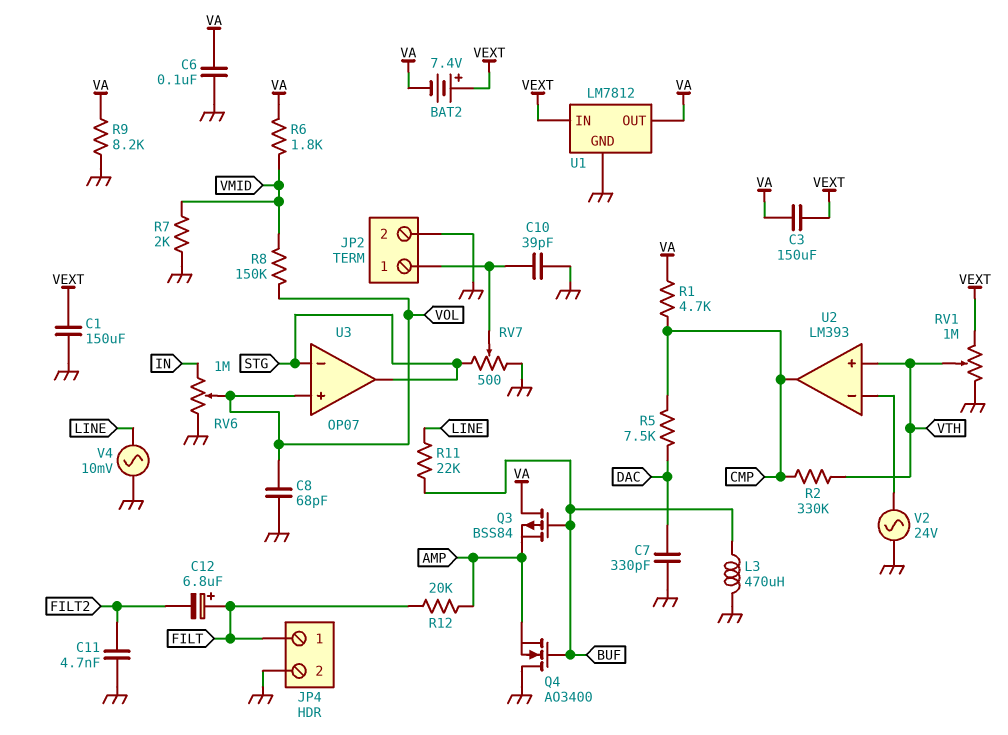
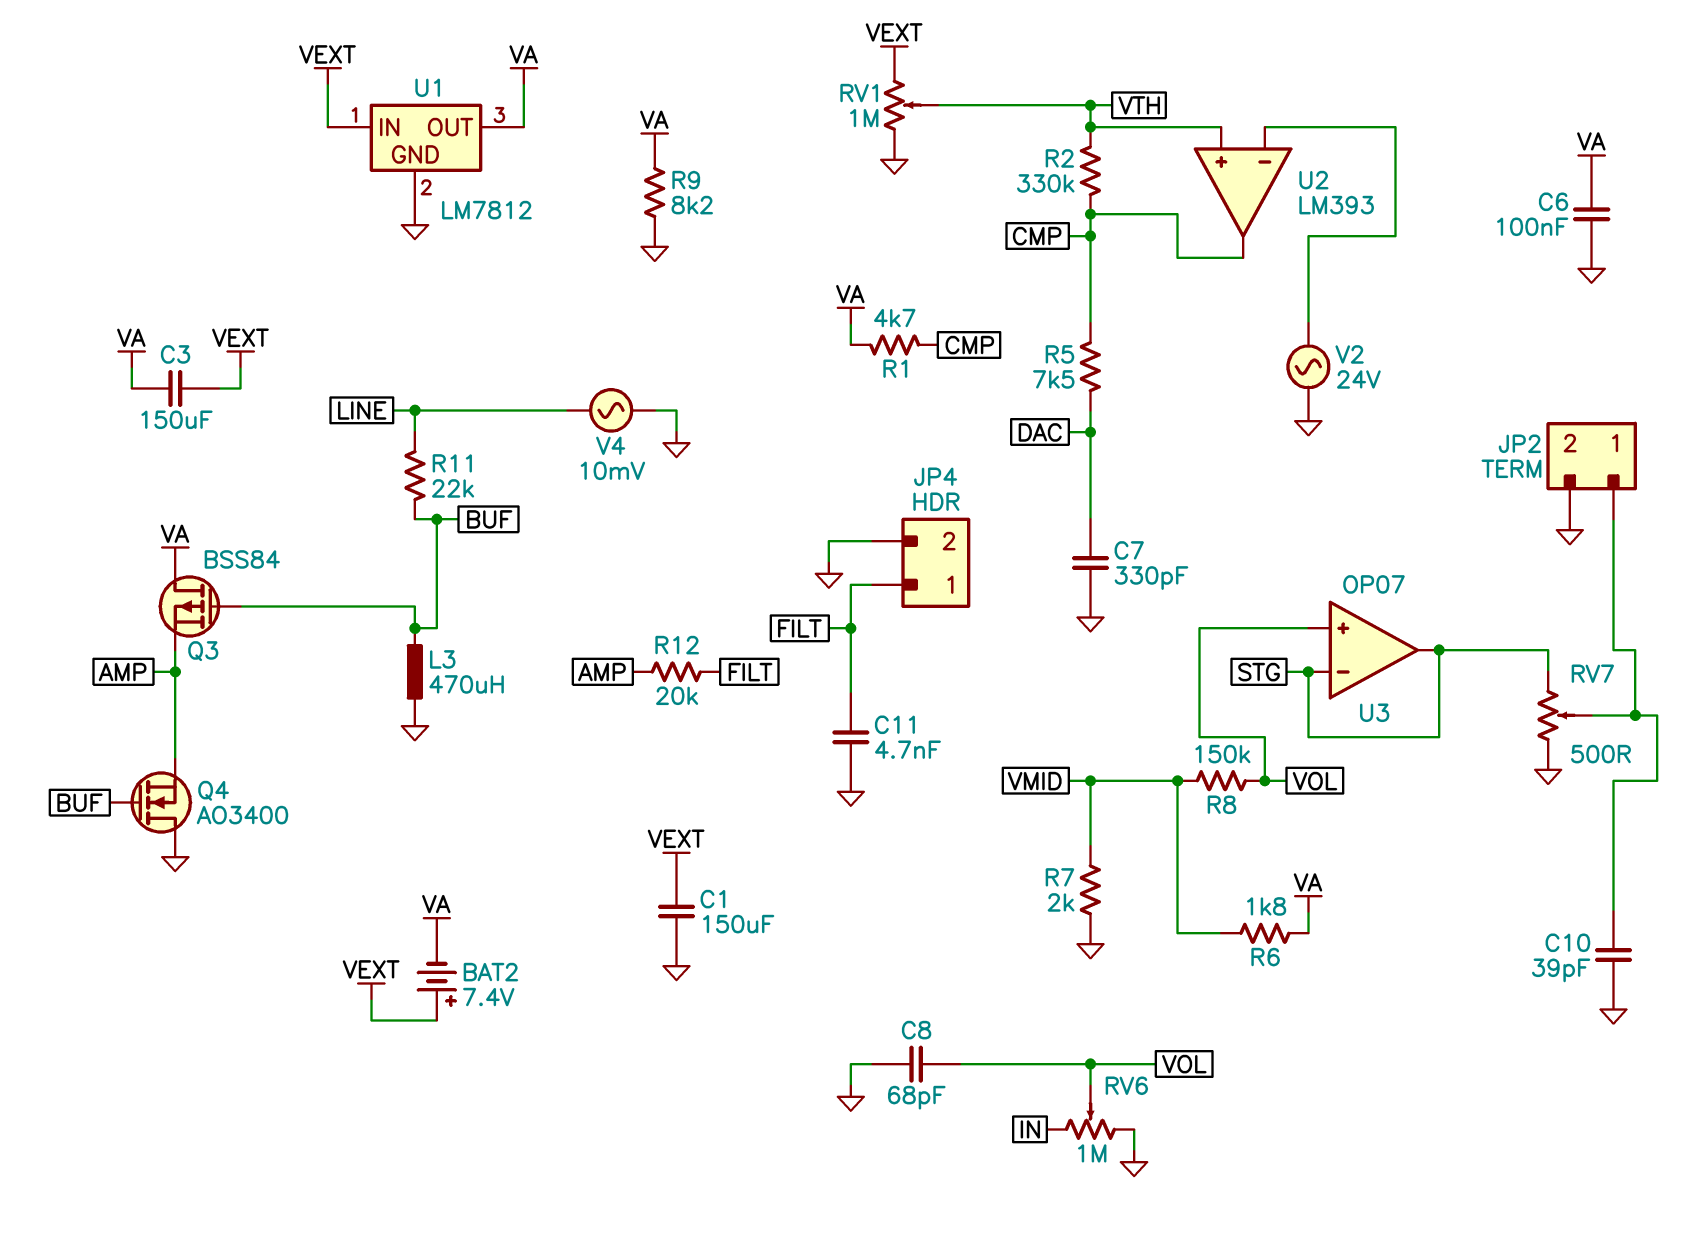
C11: 4.7nF (FILT2, GND) -> 4.7nF (FILT, GND)
C12: 6.8uF (plus FILT, minus FILT2) -> none

